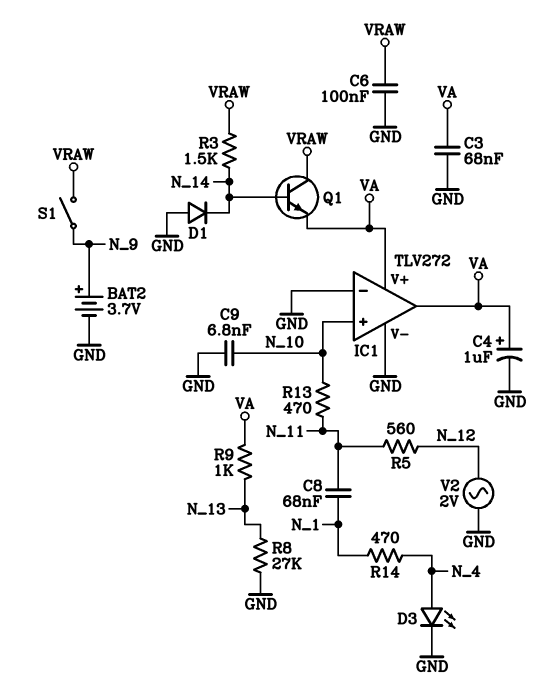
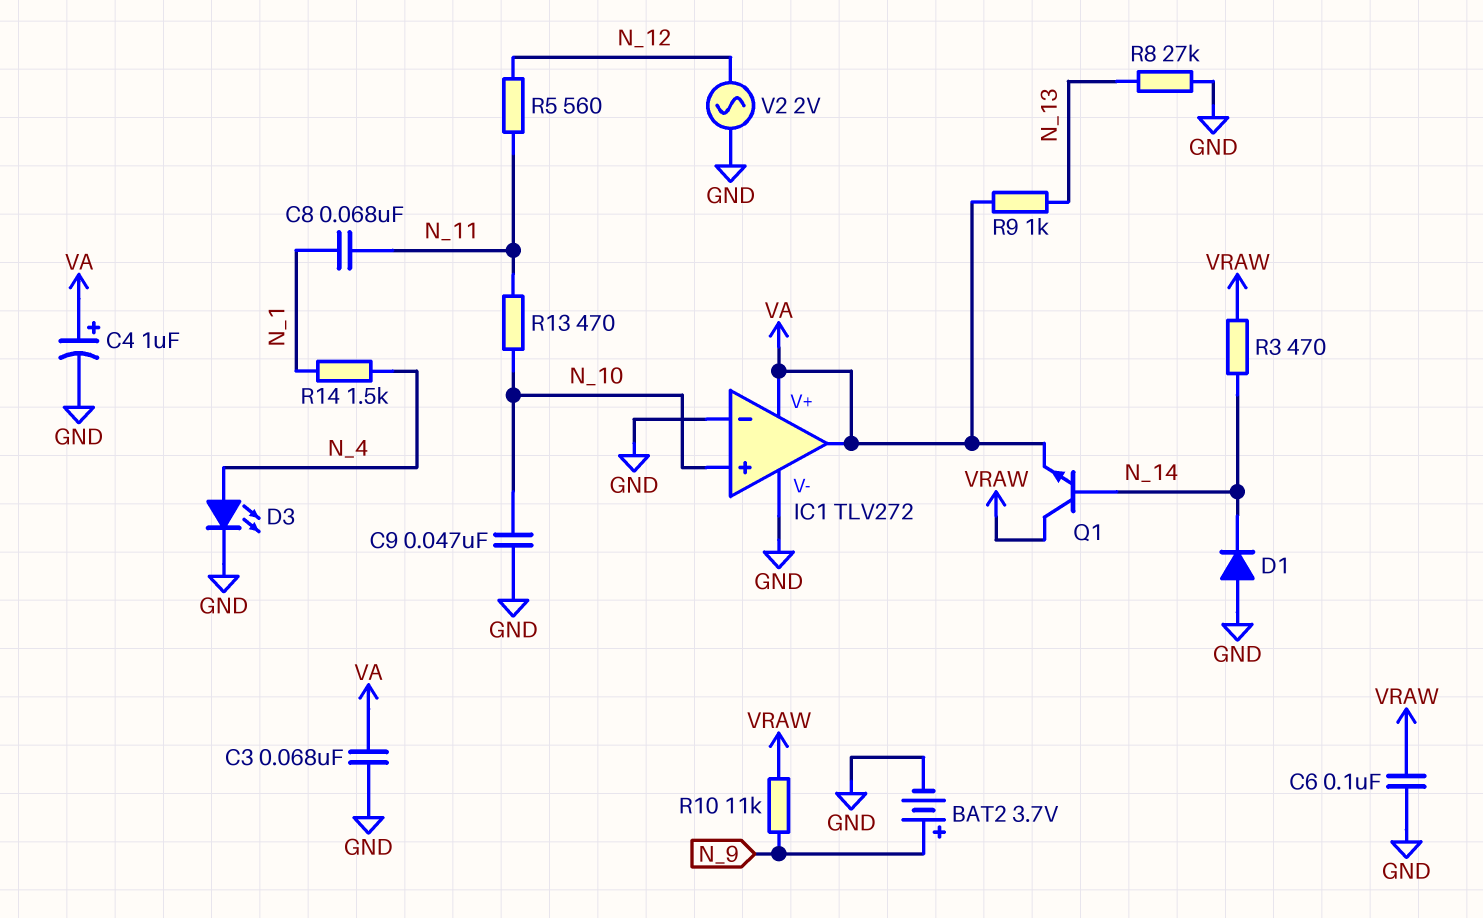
C9: 6.8nF (GND, N_10) -> 47nF (GND, N_10)
R3: 1.5k (N_14, VRAW) -> 470 (N_14, VRAW)
R10: none -> 11k (N_9, VRAW)
R14: 470 (N_1, N_4) -> 1.5k (N_1, N_4)
S1: switch (N_9, VRAW) -> none

